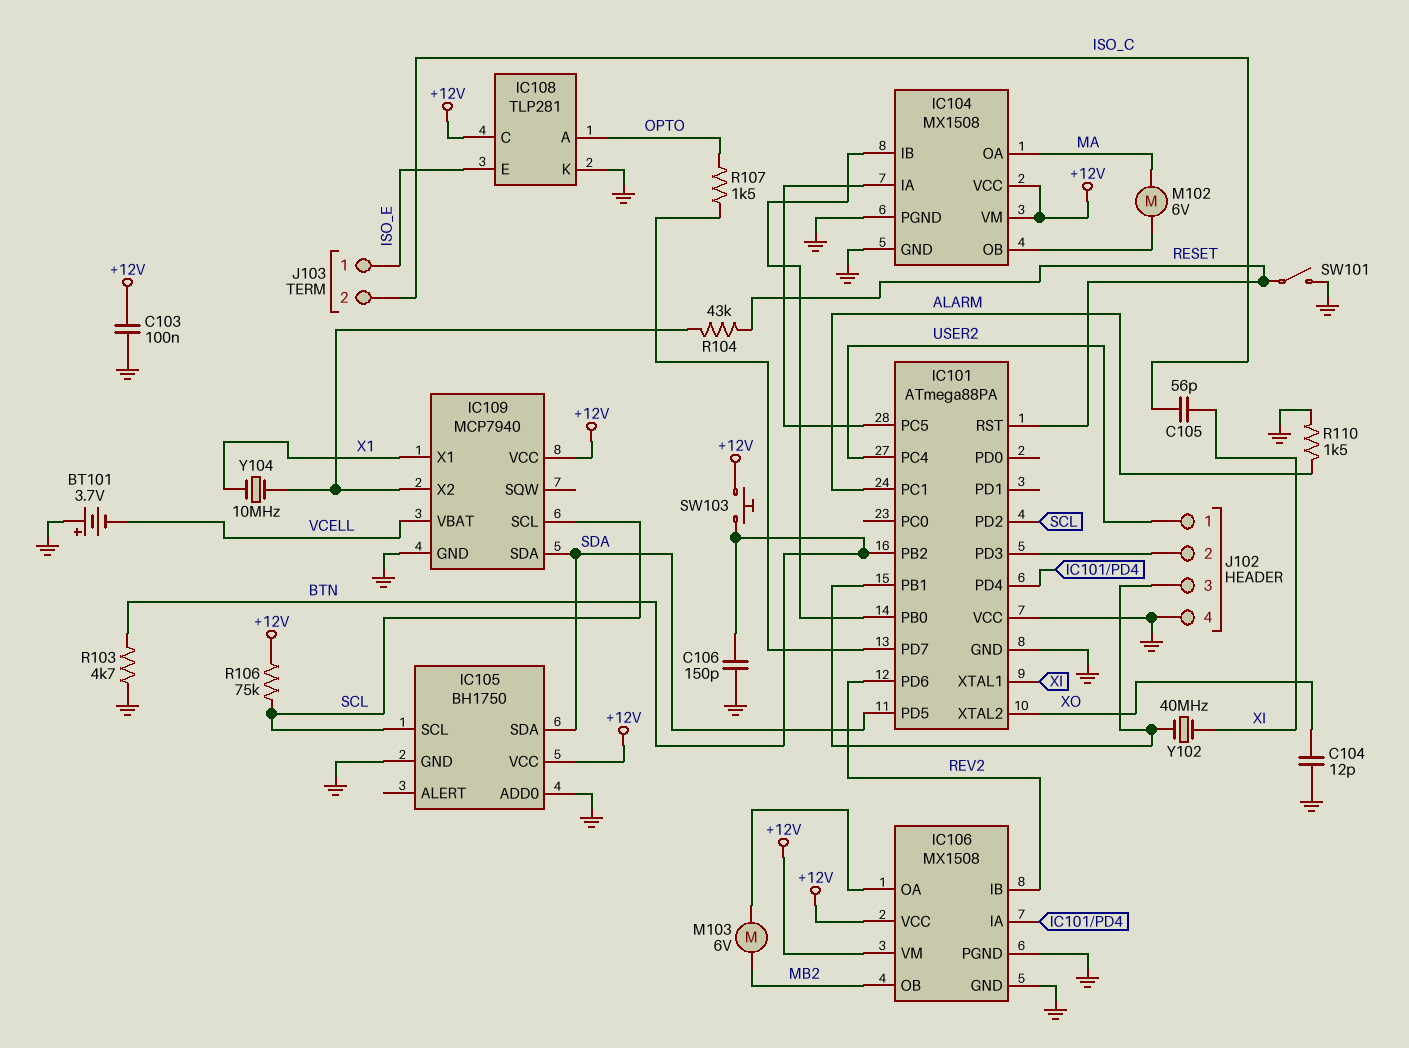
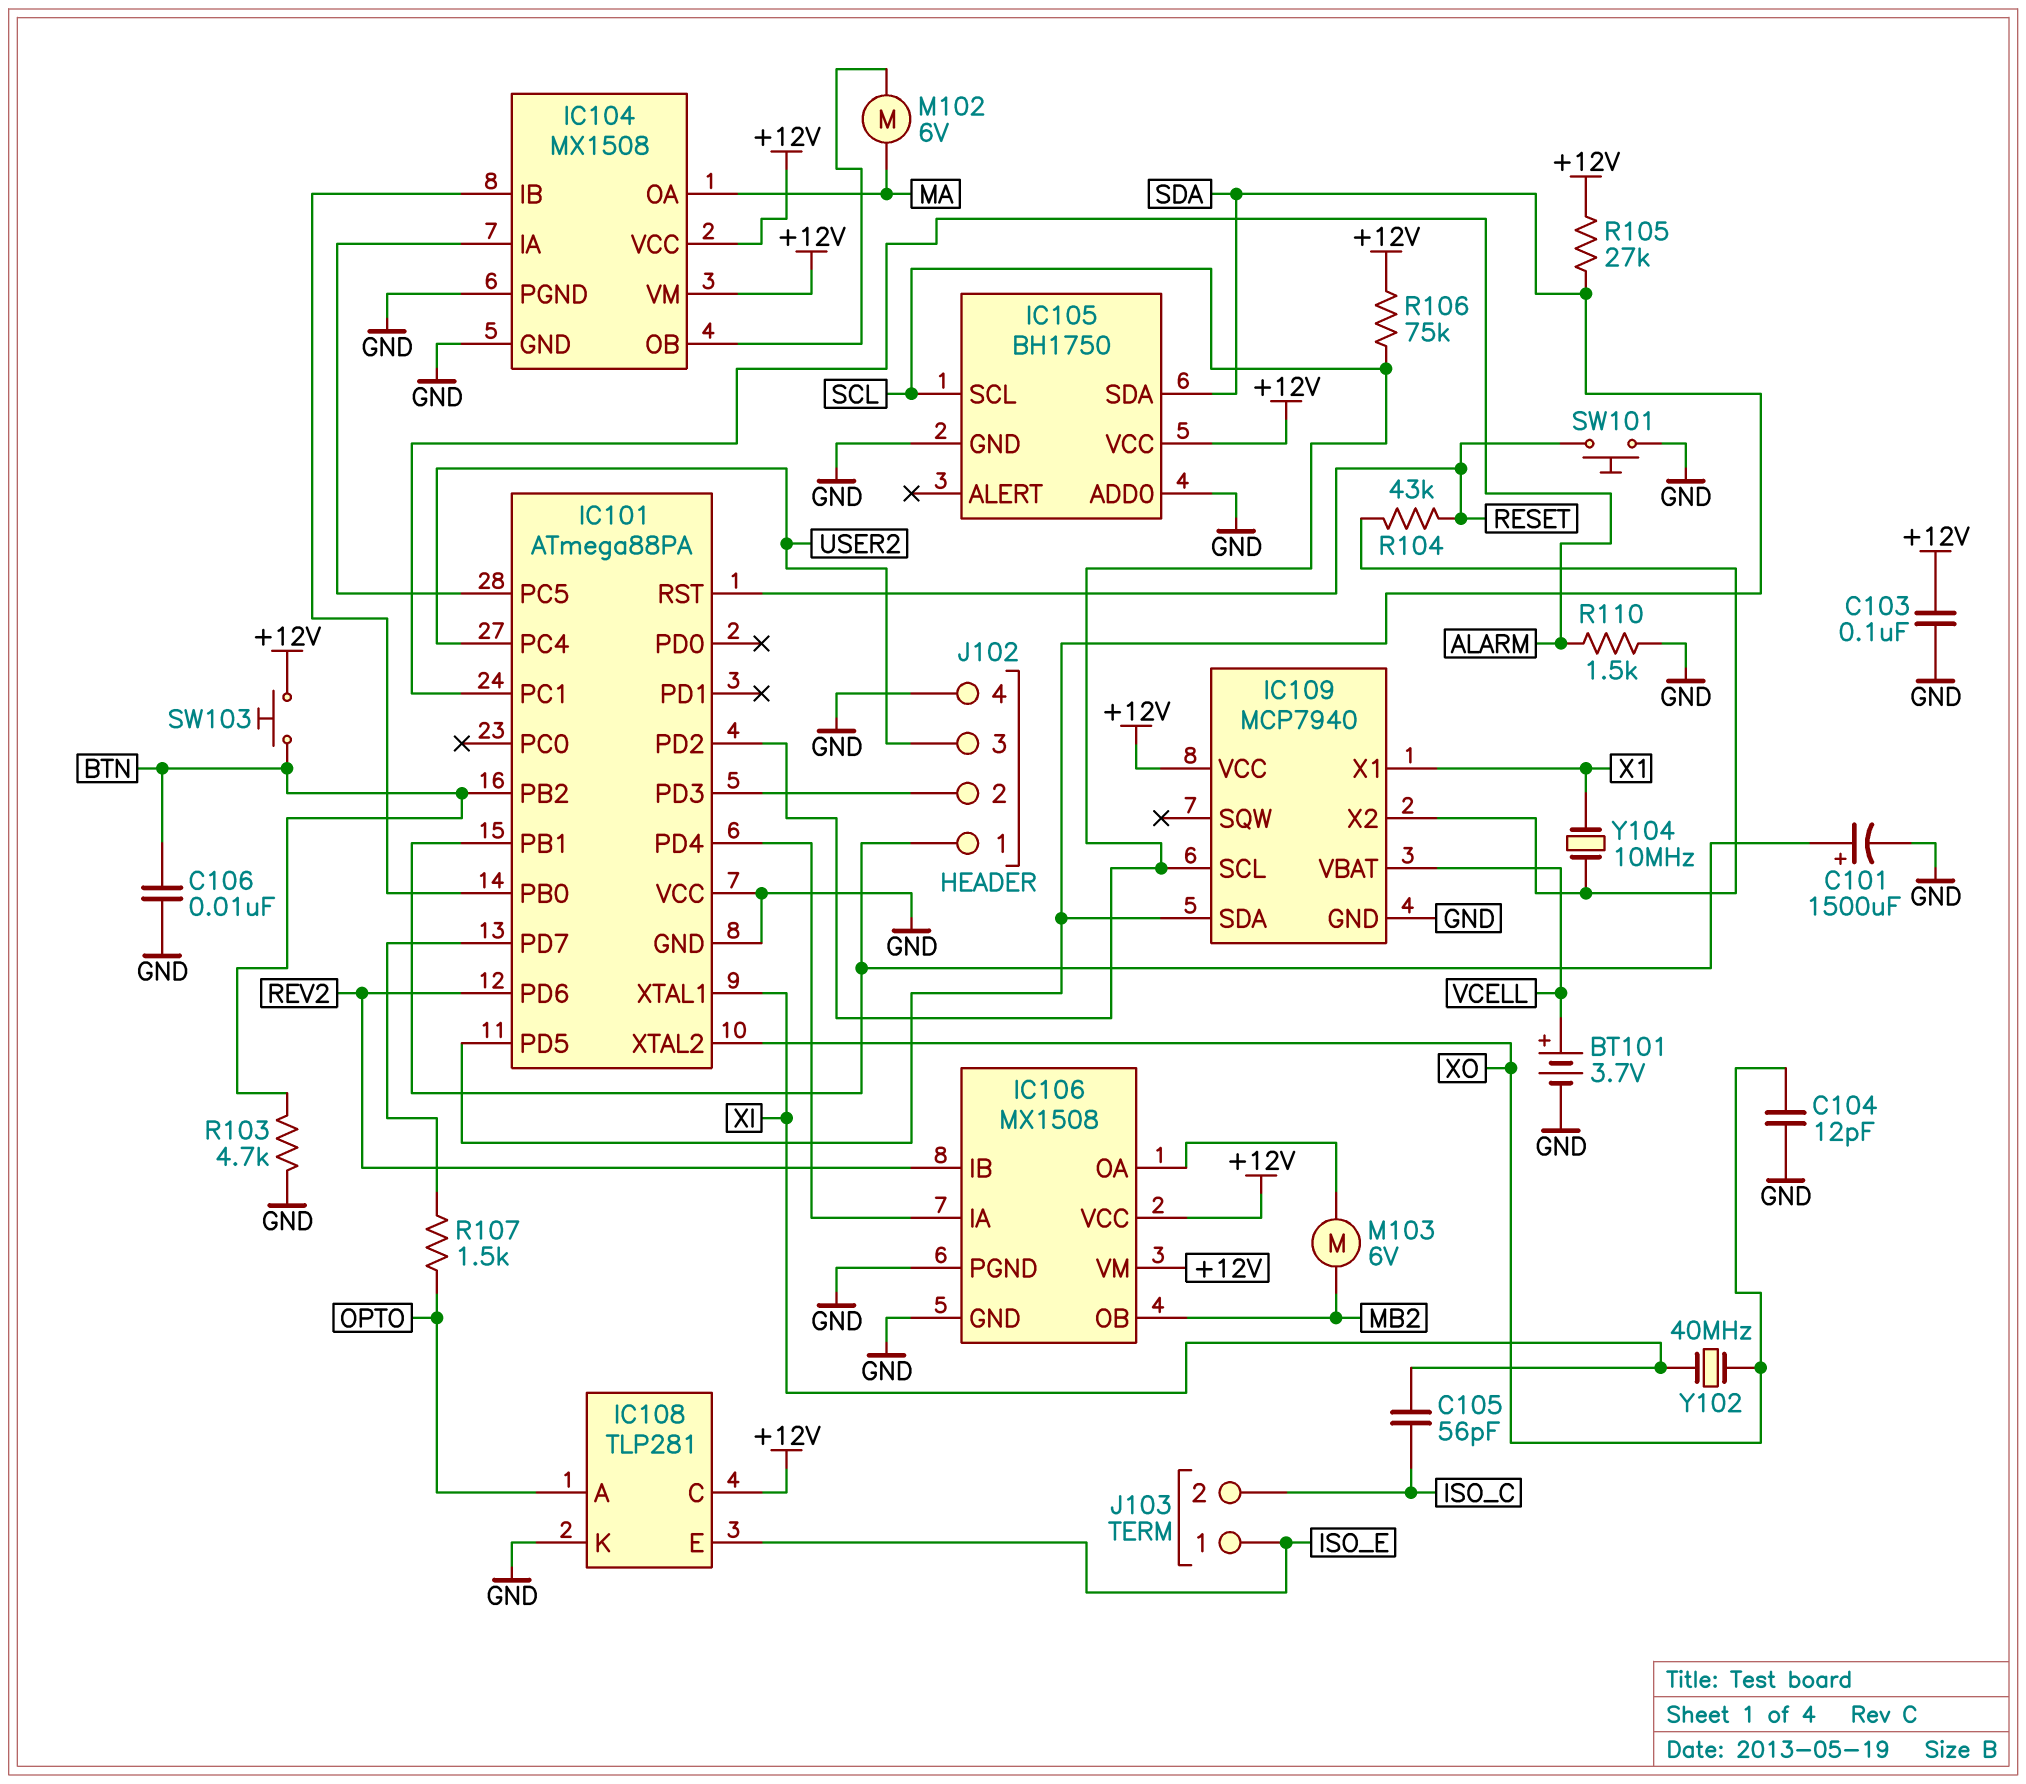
BT101: 3.7V (plus GND, minus VCELL) -> 3.7V (plus VCELL, minus GND)
C101: none -> 1500uF (plus IC101/PB1, minus GND)
C106: 150pF (BTN, GND) -> 10nF (BTN, GND)
J102 pin 1: USER2 -> IC101/PB1
J102 pin 3: IC101/PB1 -> USER2
R105: none -> 27k (+12V, SDA)
SW101: switch (GND, RESET) -> button (GND, RESET)
Y102: 40MHz (IC101/PB1, XI) -> 40MHz (XI, XO)

